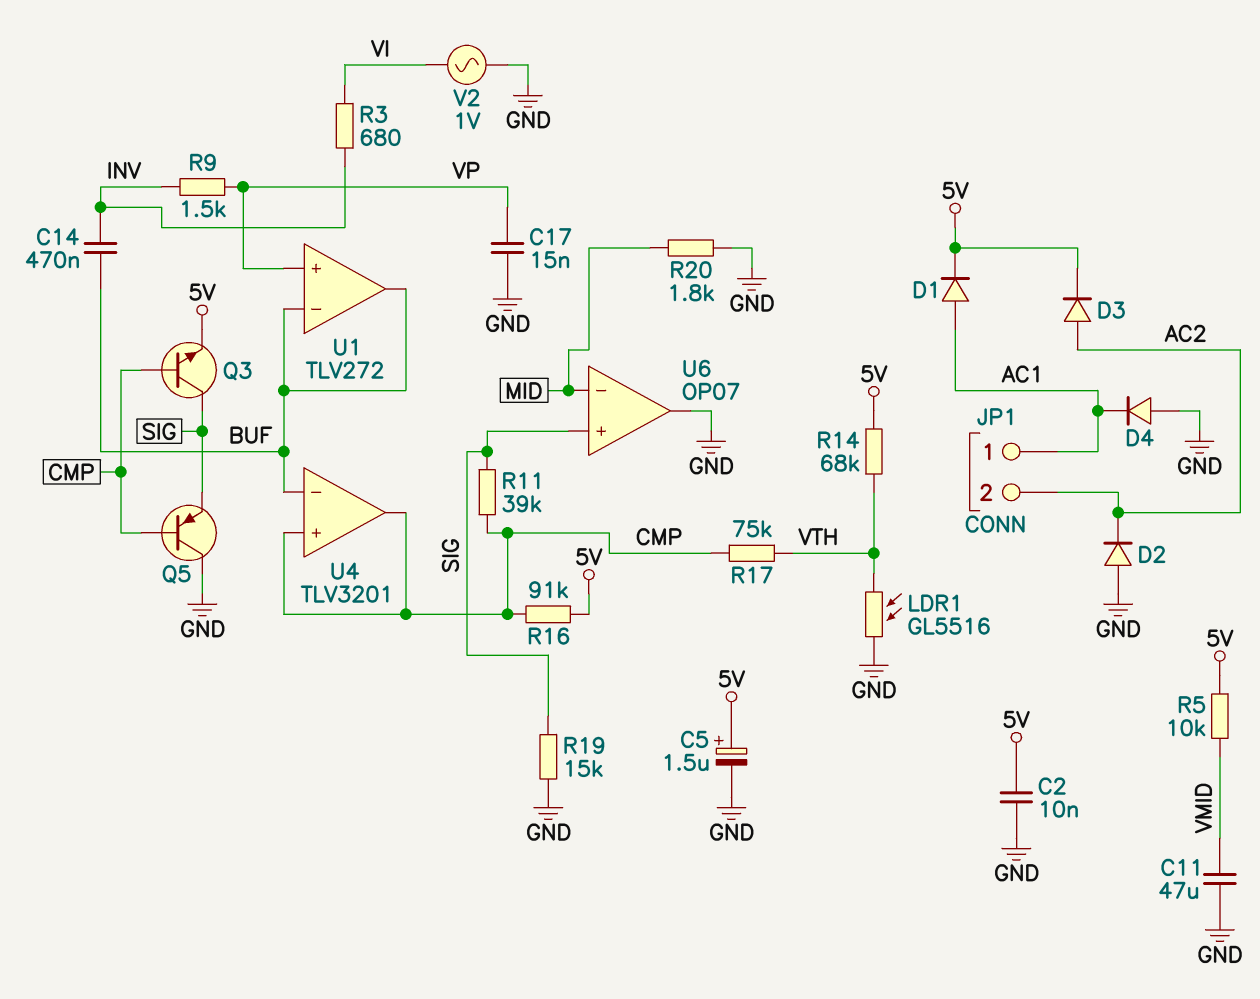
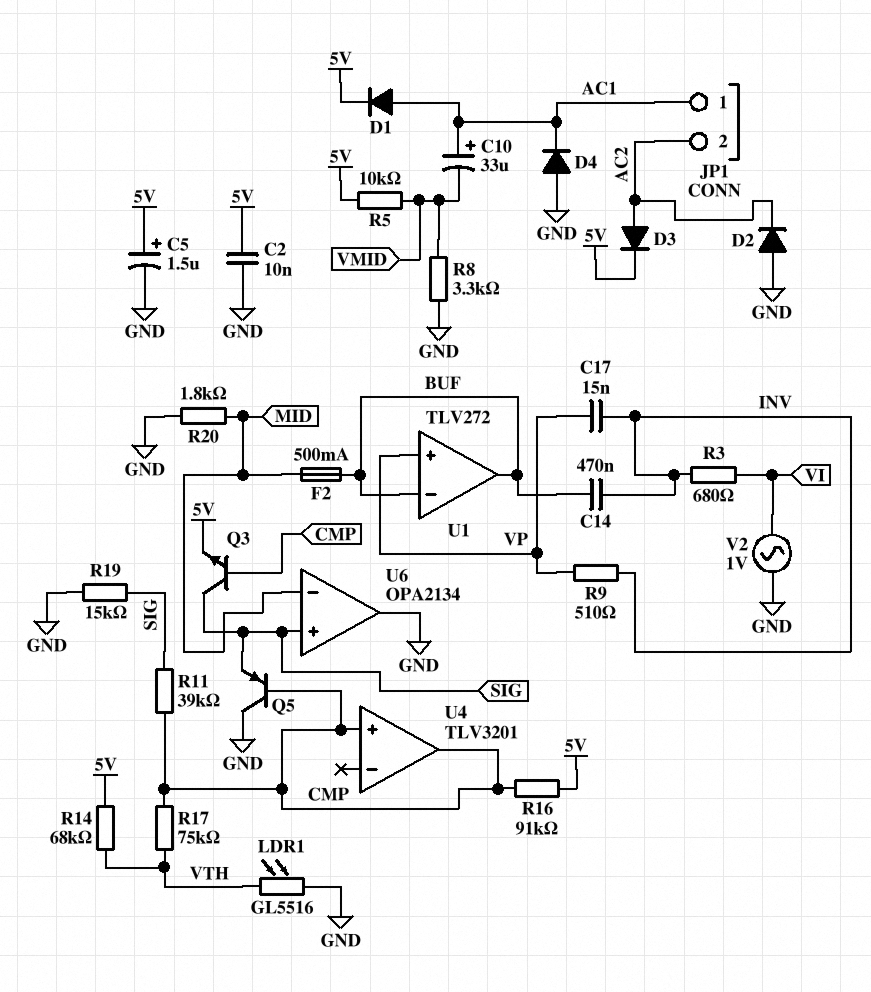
C10: none -> 33uF (plus AC1, minus VMID)
C11: 47uF (GND, VMID) -> none
C17: 15nF (GND, VP) -> 15nF (INV, VP)
F2: none -> 500mA (BUF, MID)
R8: none -> 3.3k (GND, VMID)
R9: 1.5k (INV, VP) -> 510 (INV, VP)
U4 pin in-: BUF -> none
U6: OP07 -> OPA2134

